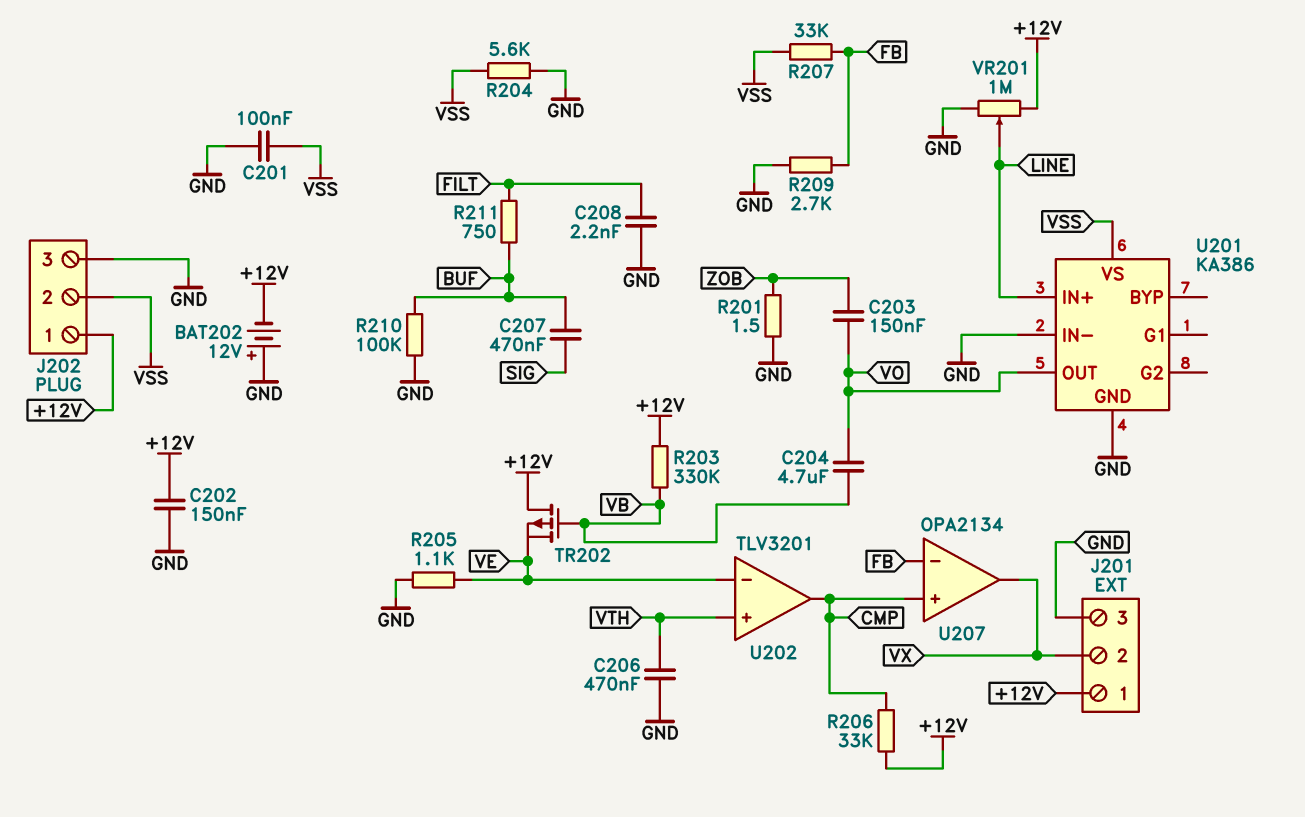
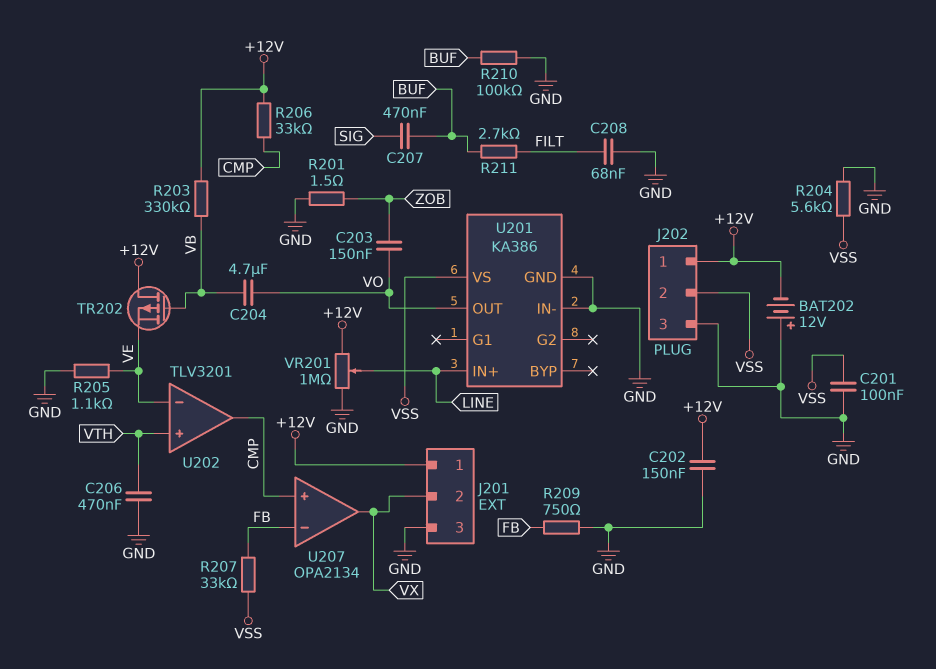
C208: 2.2nF (FILT, GND) -> 68nF (FILT, GND)
R209: 2.7k (FB, GND) -> 750 (FB, GND)
R211: 750 (BUF, FILT) -> 2.7k (BUF, FILT)

